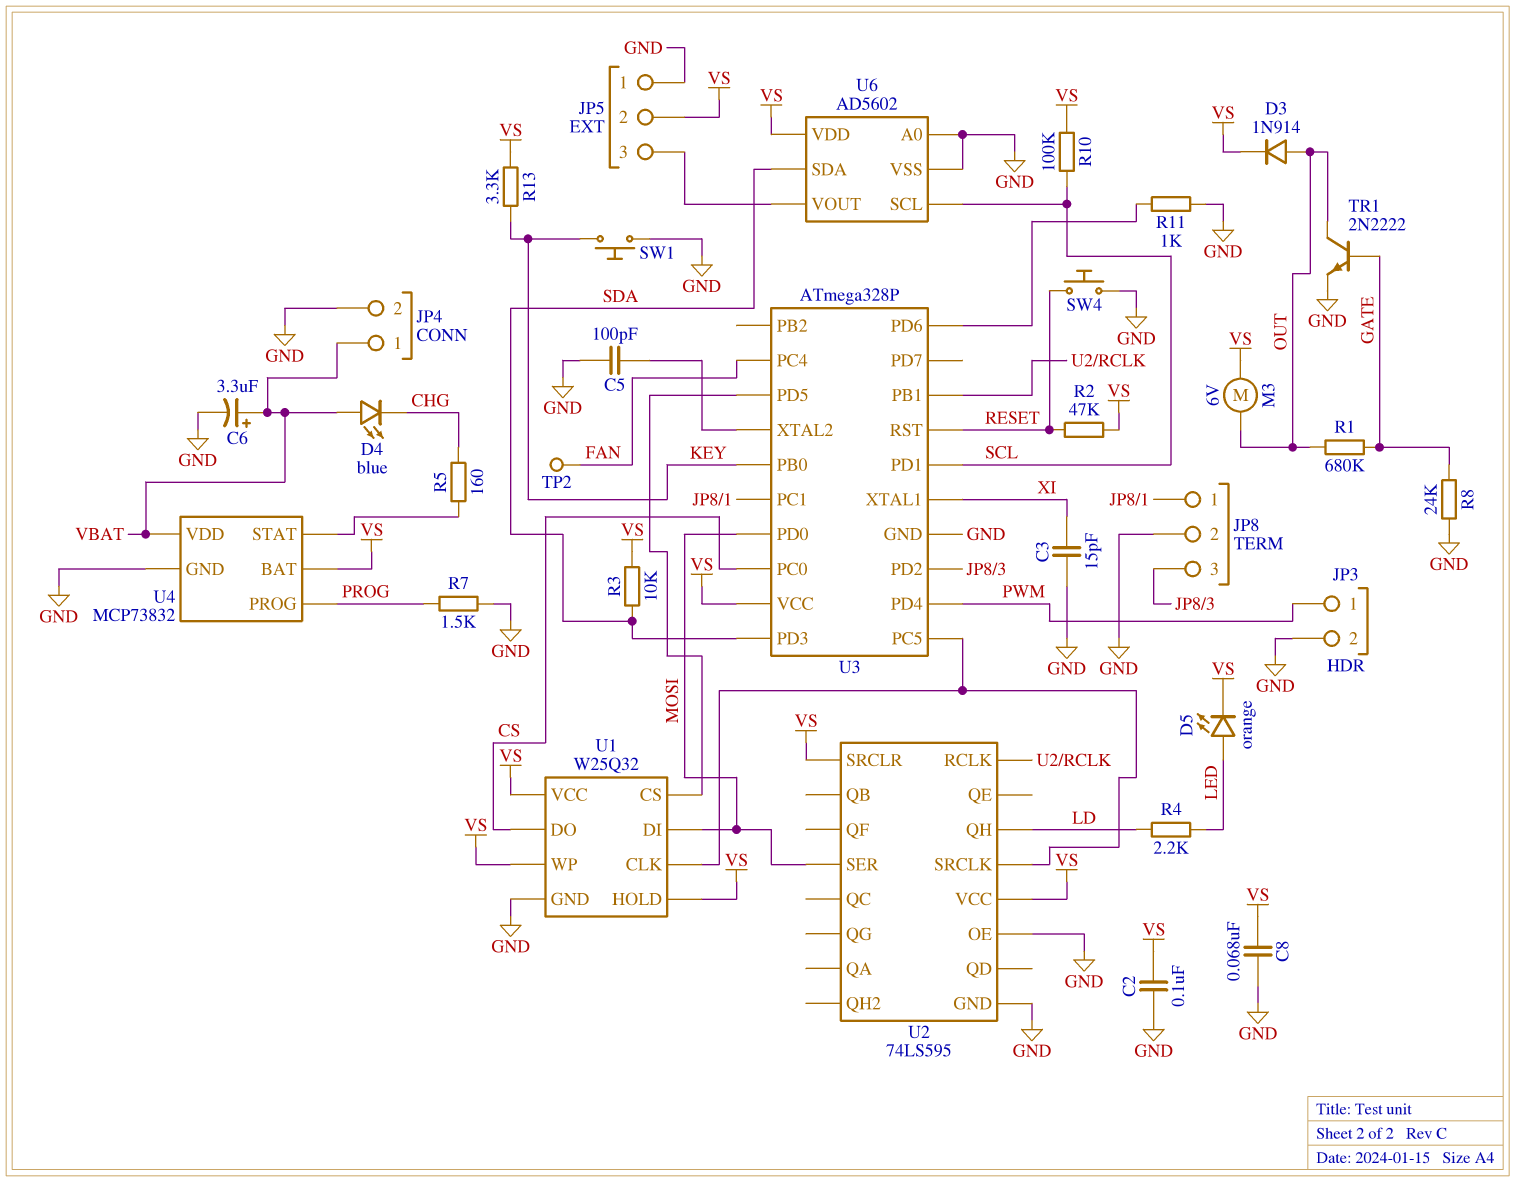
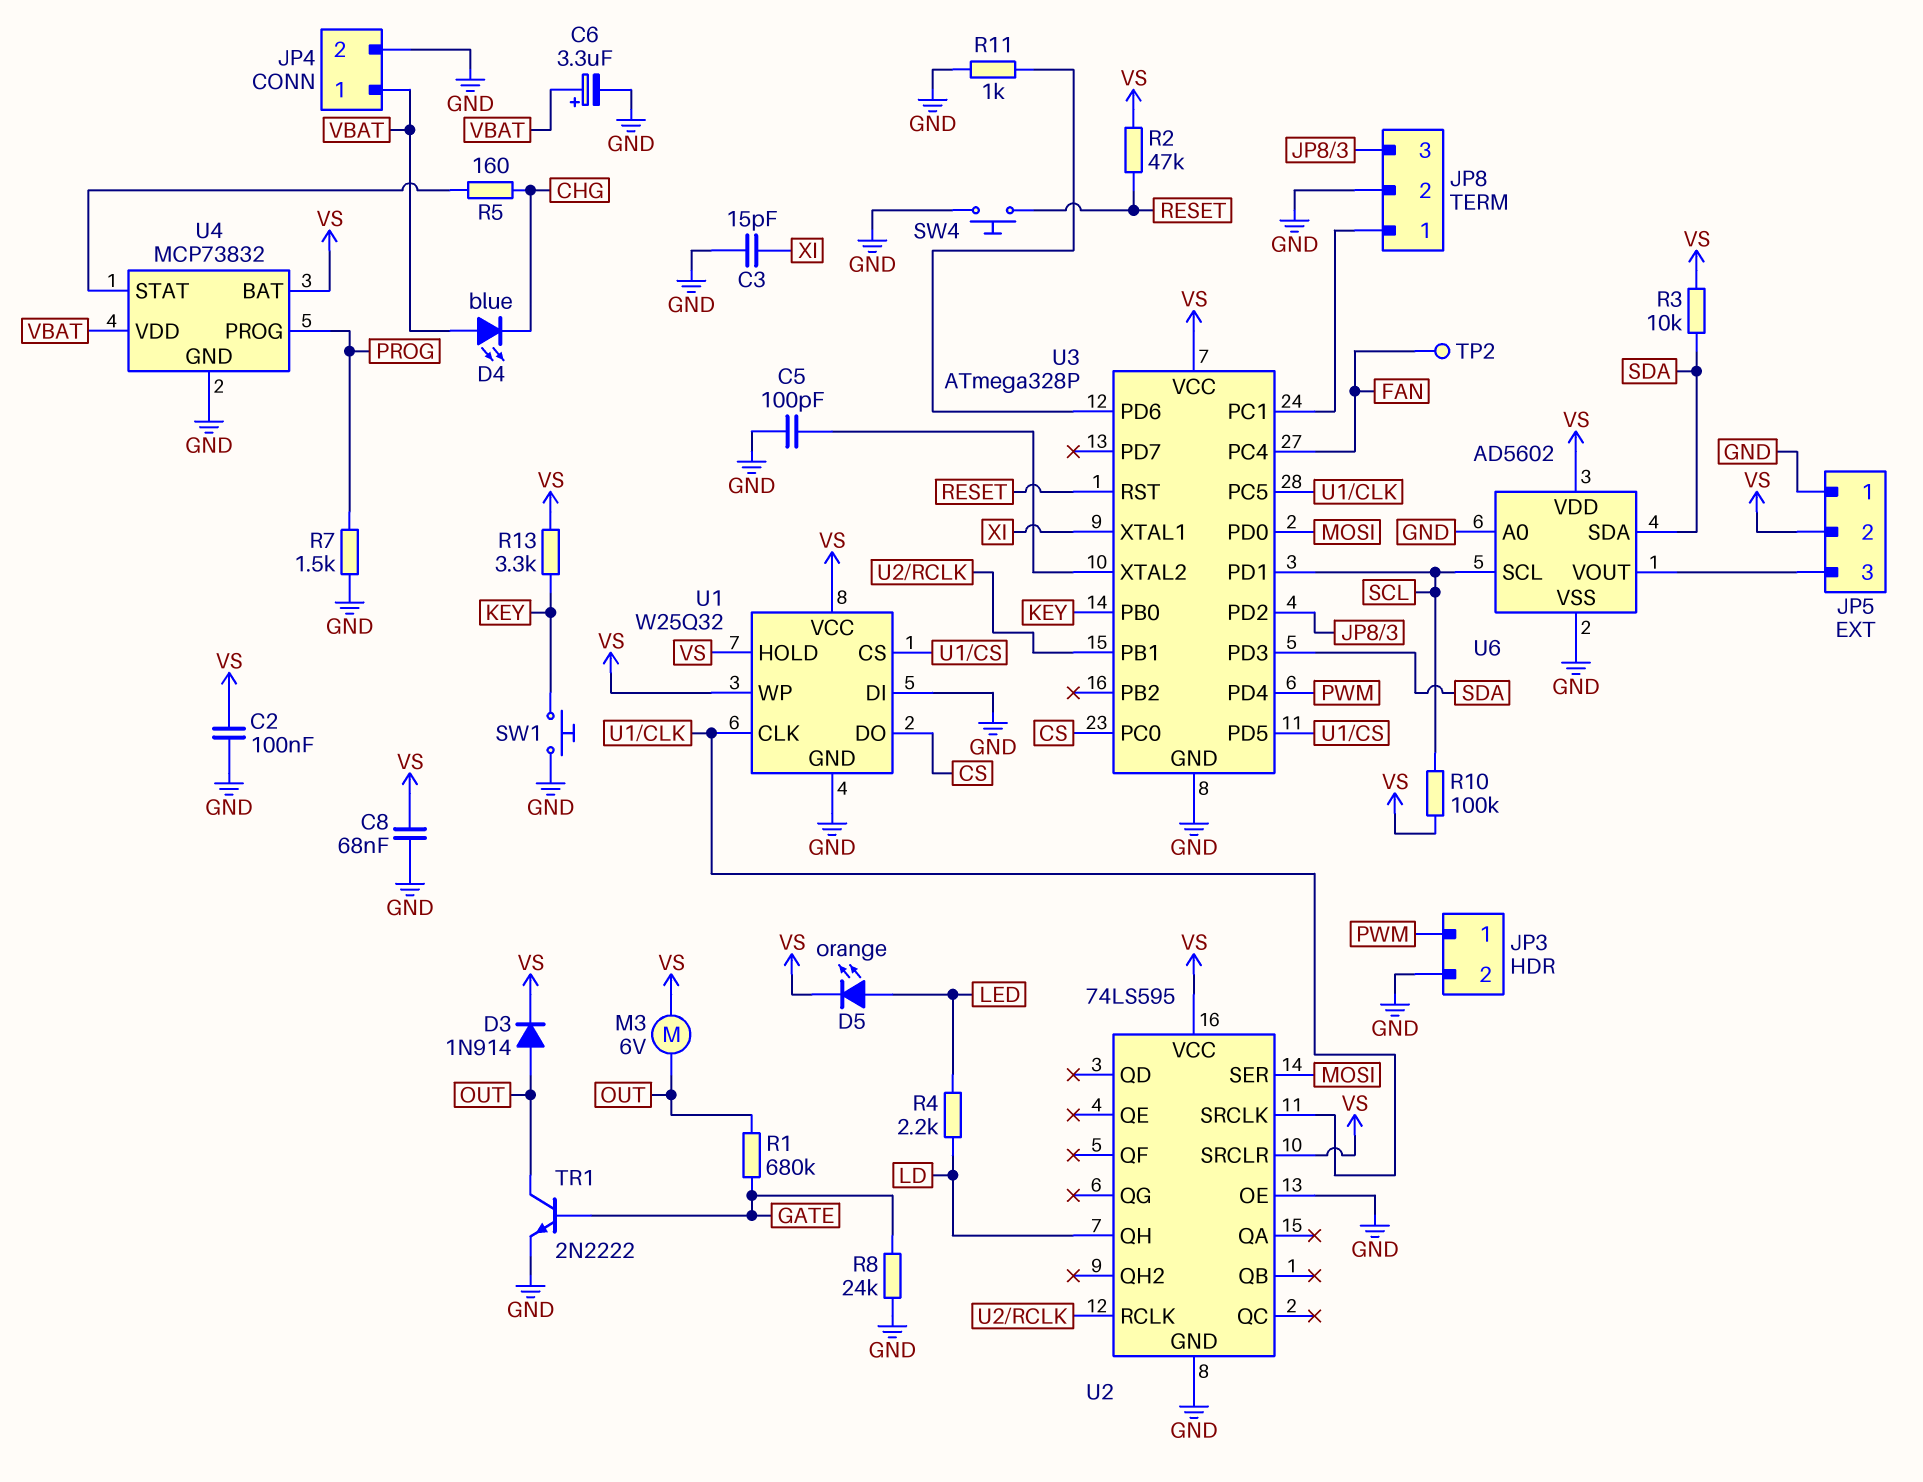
U1 pin DI: MOSI -> GND

